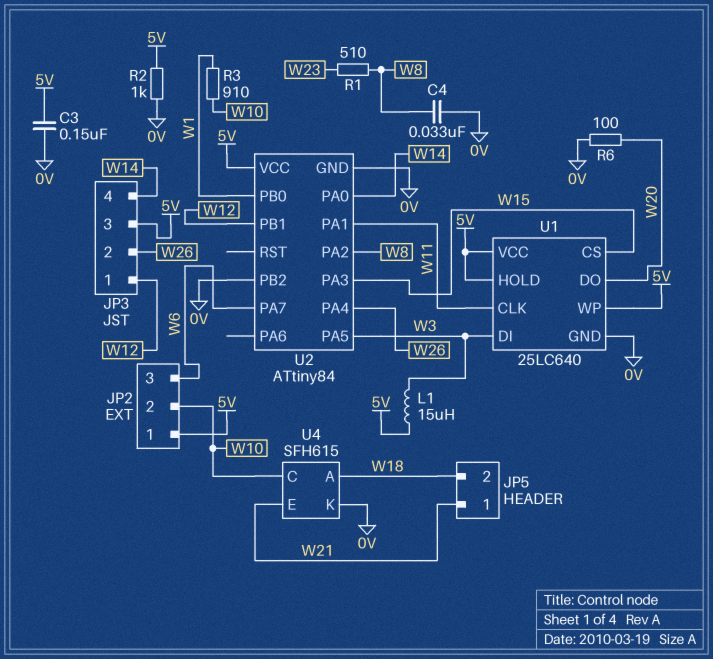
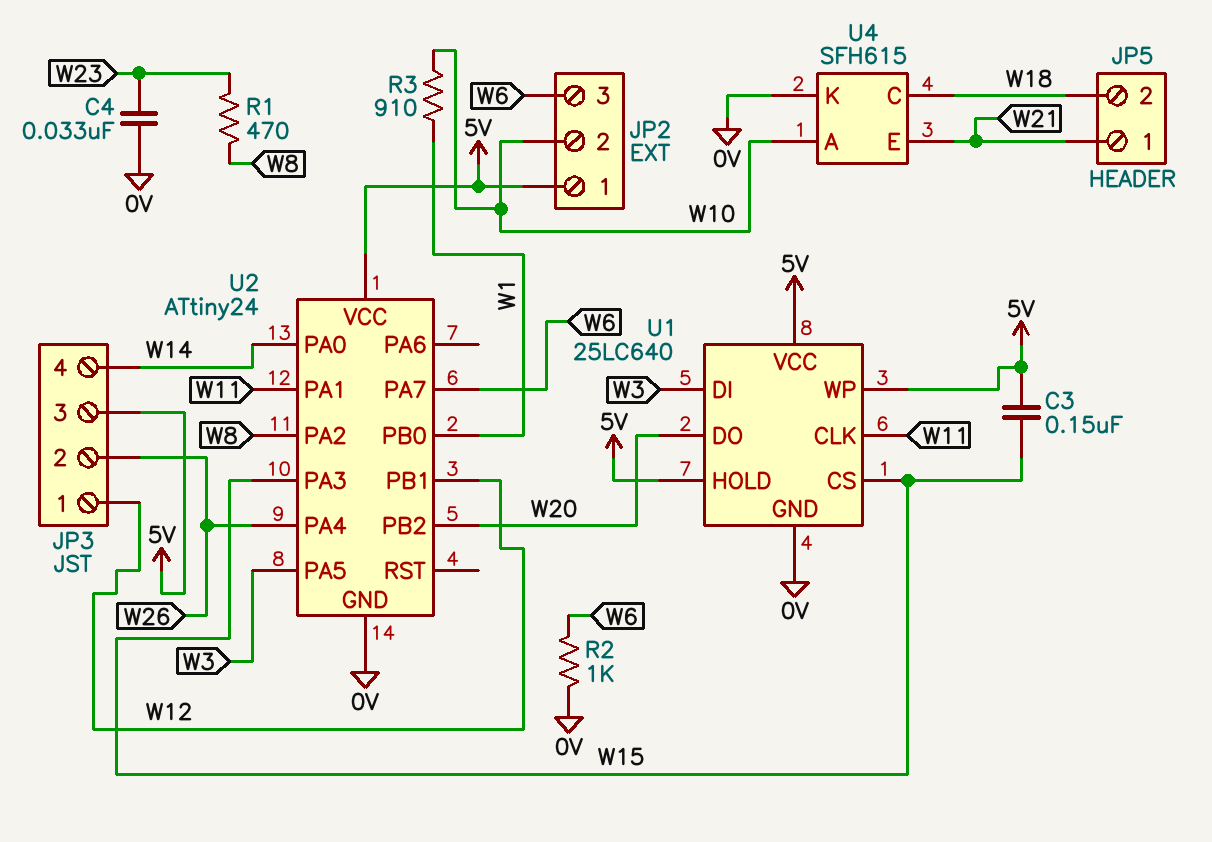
C3: 150nF (0V, 5V) -> 150nF (5V, W15)
C4: 33nF (0V, W8) -> 33nF (0V, W23)
L1: 15uH (5V, W3) -> none
R1: 510 (W8, W23) -> 470 (W8, W23)
R2: 1k (0V, 5V) -> 1k (0V, W6)
R6: 100 (0V, W20) -> none
U2: ATtiny84 -> ATtiny24
U2 pin PB2: 0V -> W20
U4 pin A: W18 -> W10
U4 pin C: W10 -> W18

